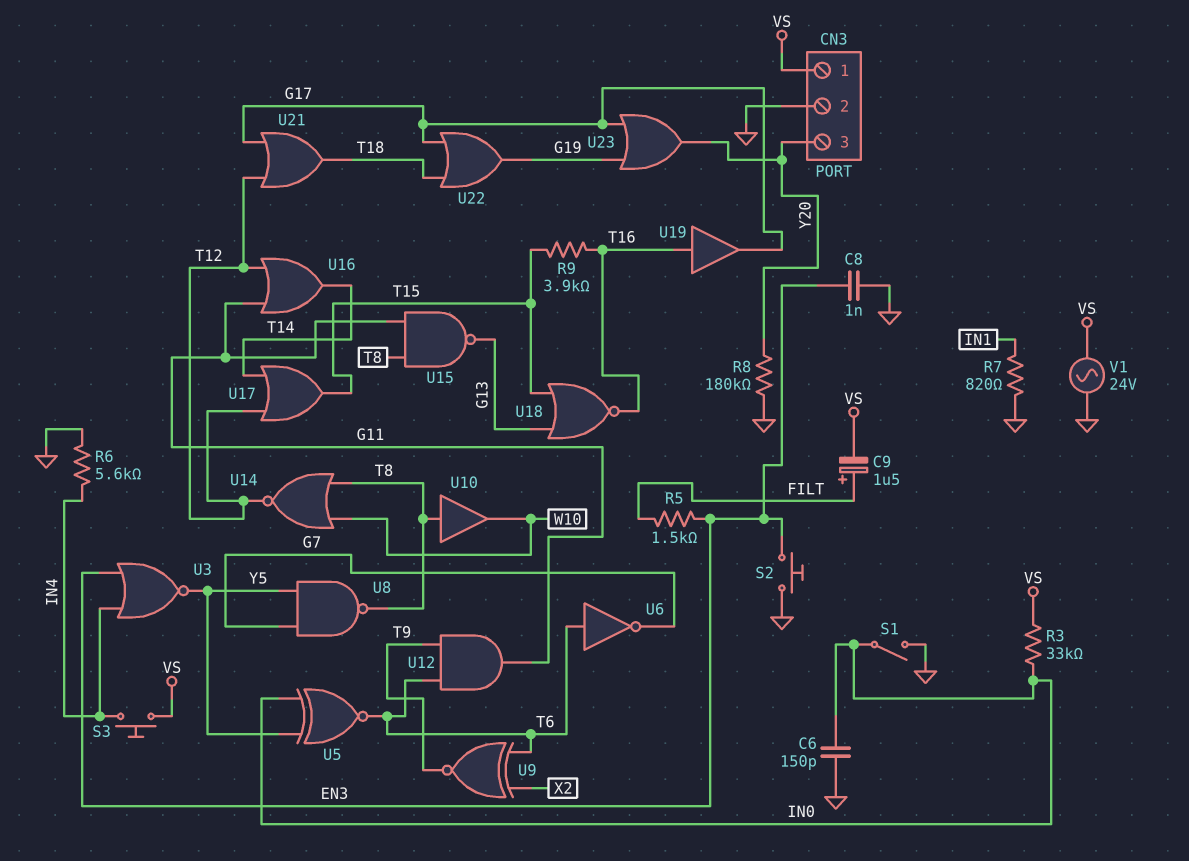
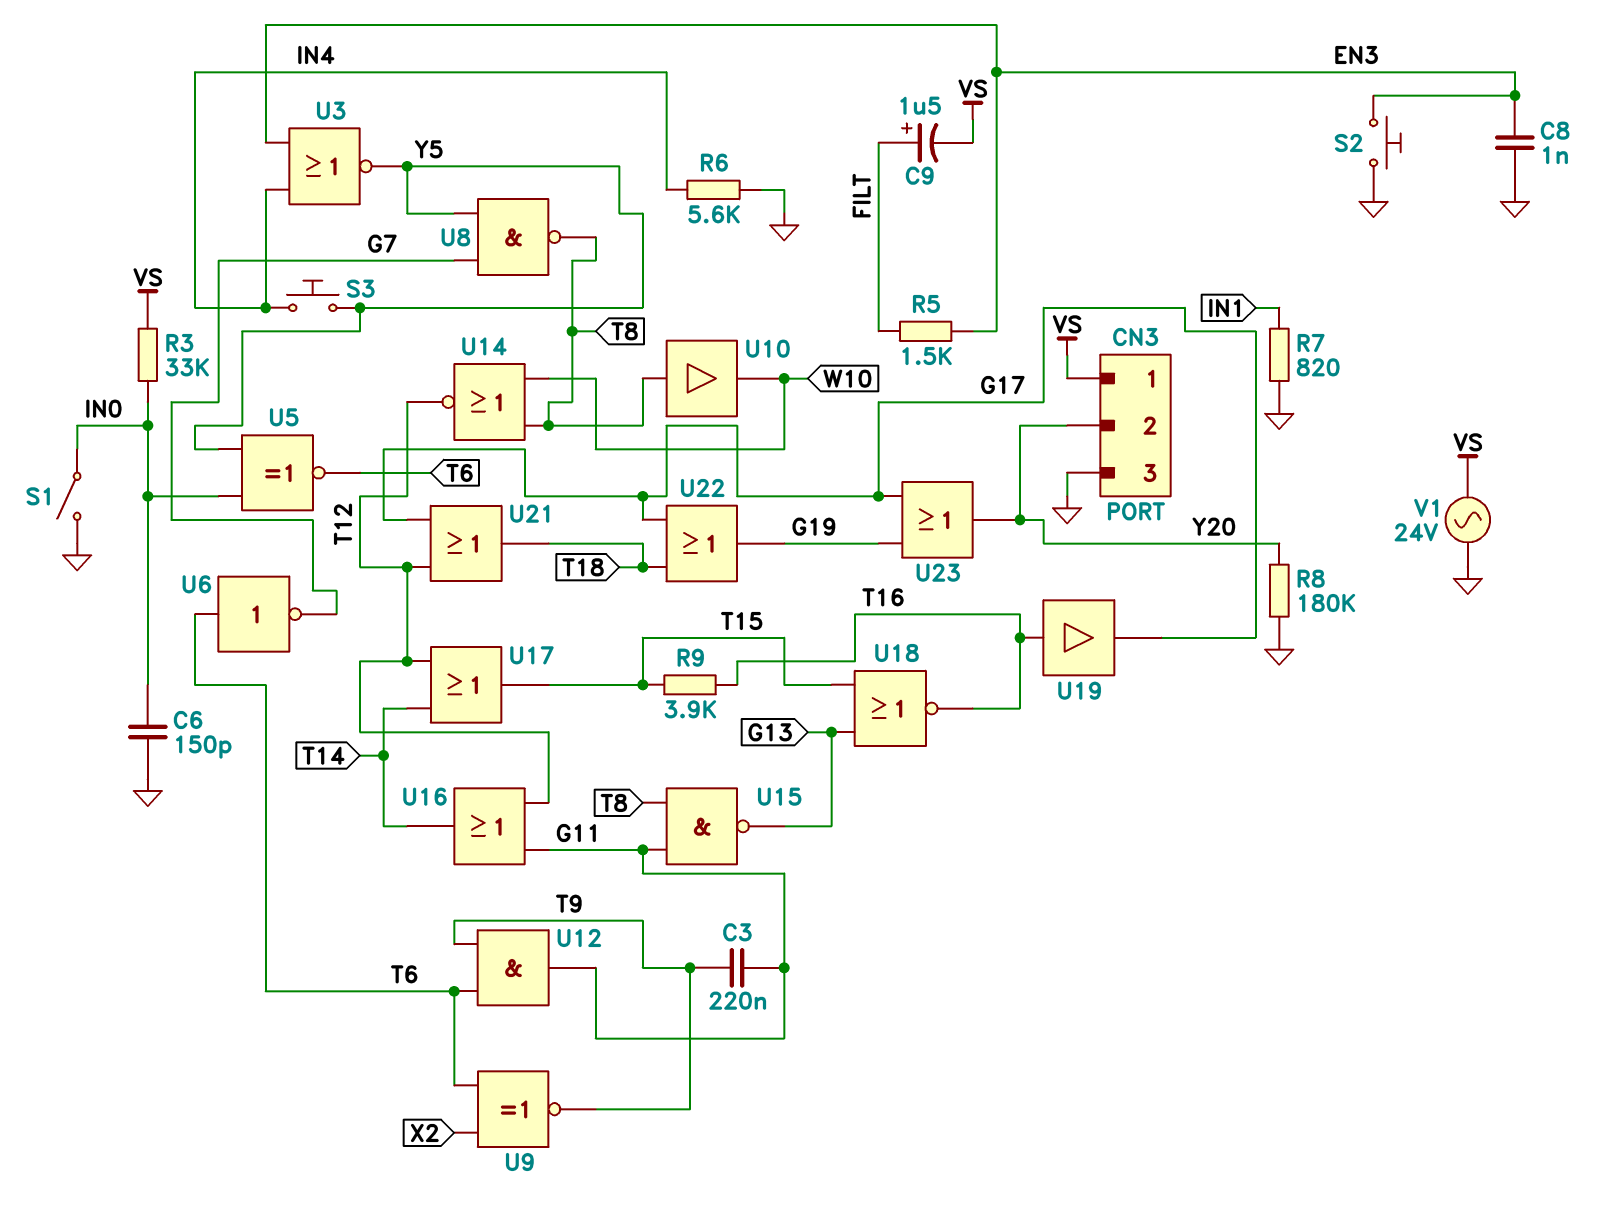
C3: none -> 220nF (G11, T9)
CN3 pin 2: GND -> Y20
CN3 pin 3: Y20 -> GND
S3: button (IN4, VS) -> button (IN4, Y5)

